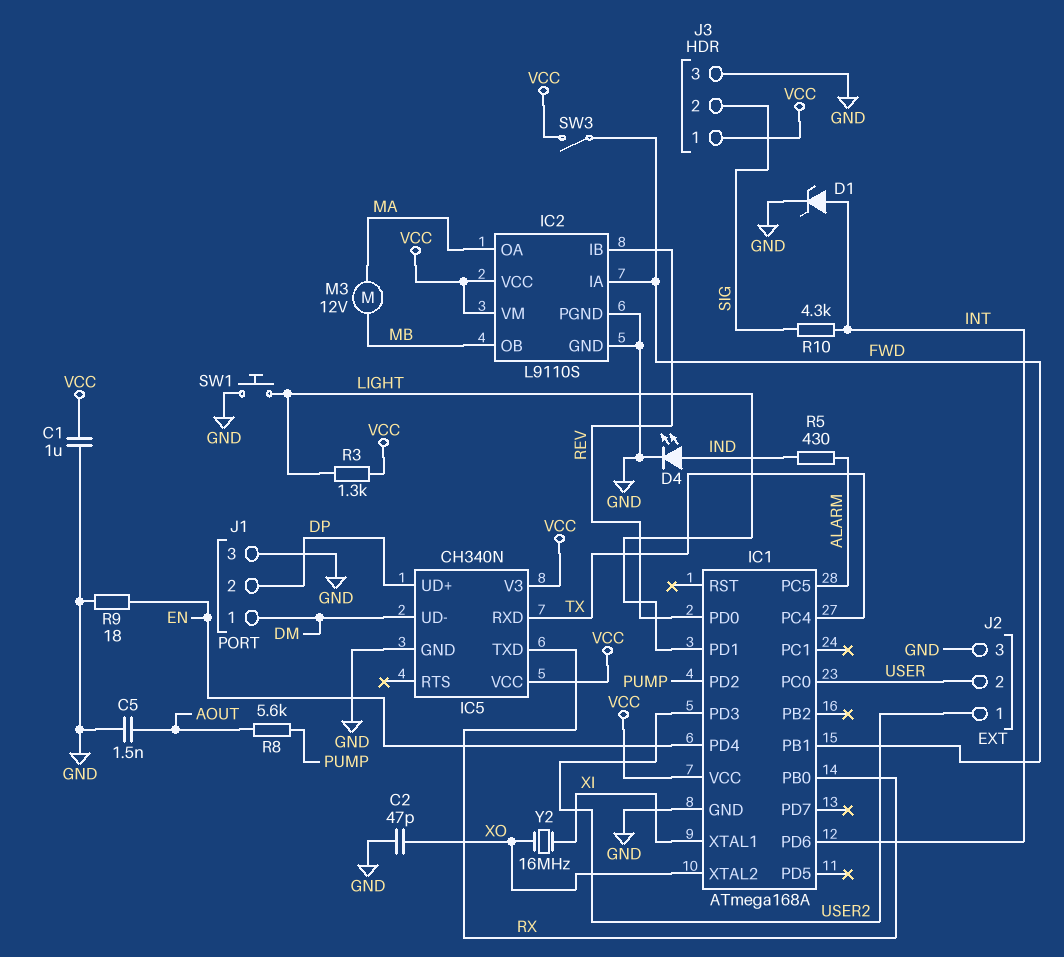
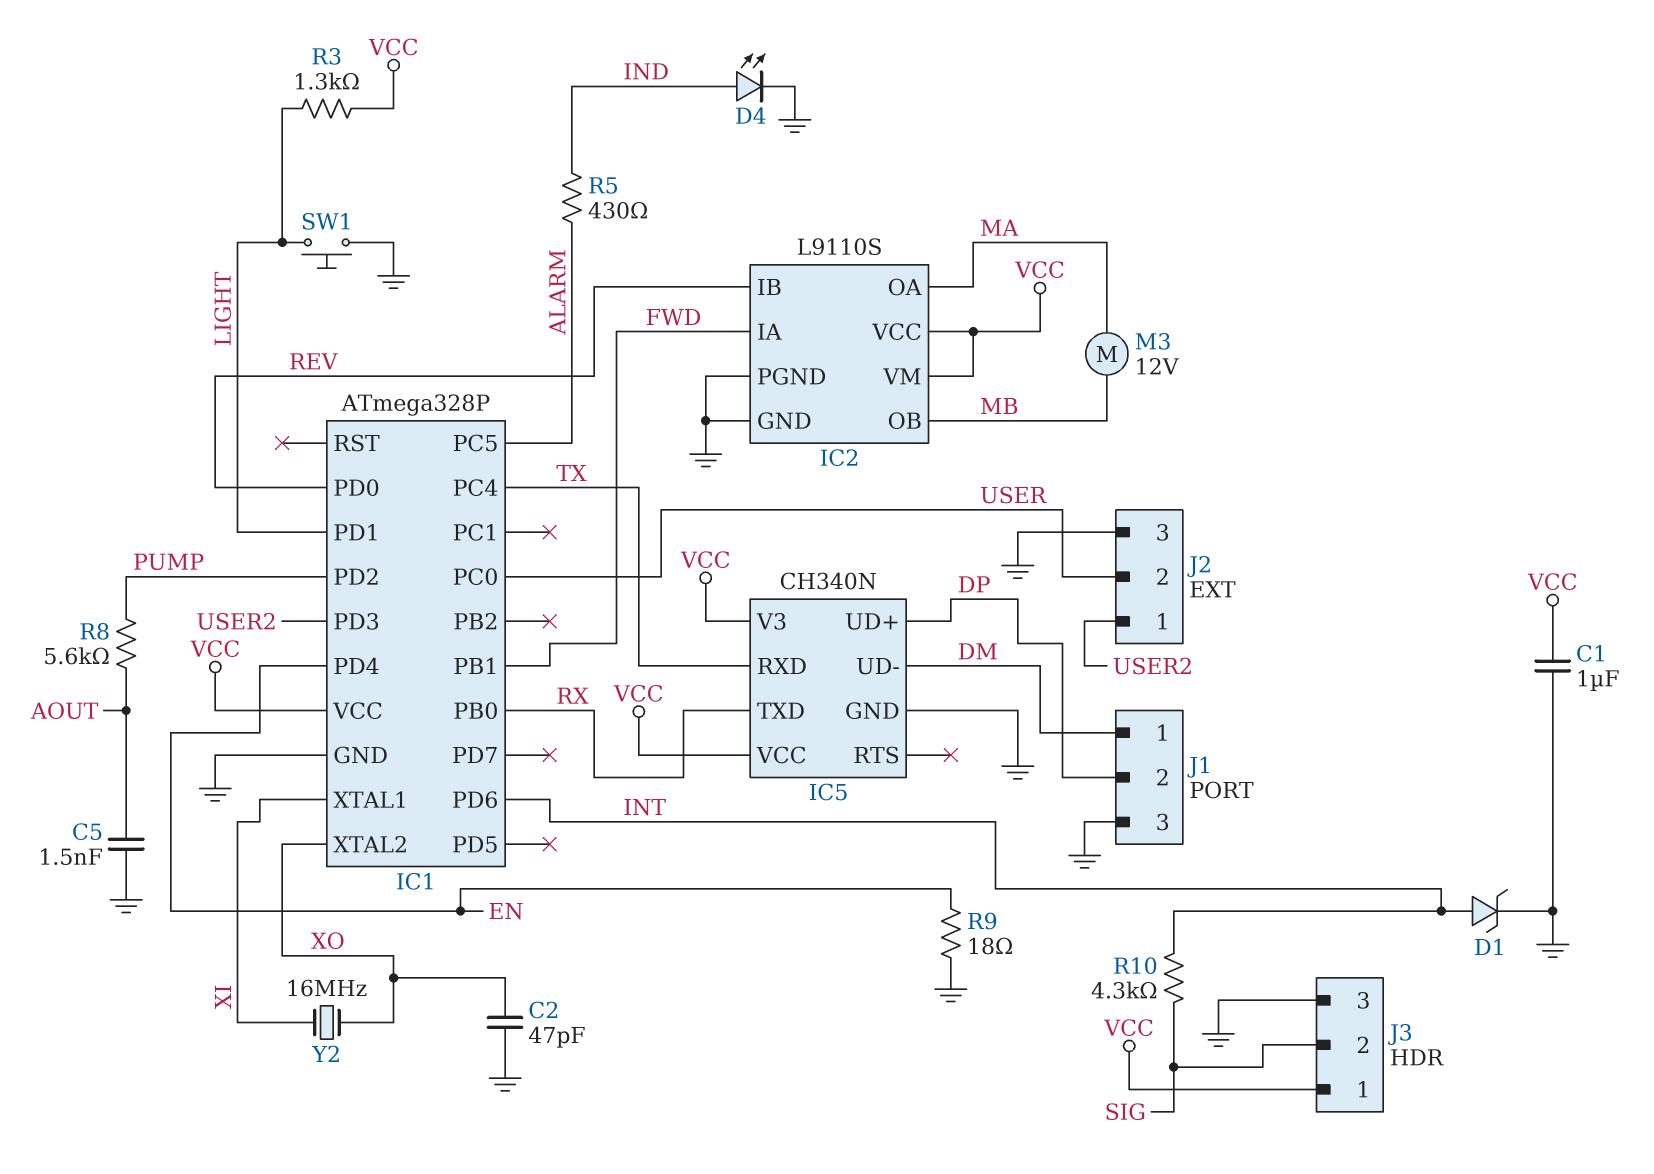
IC1: ATmega168A -> ATmega328P
SW3: switch (FWD, VCC) -> none

